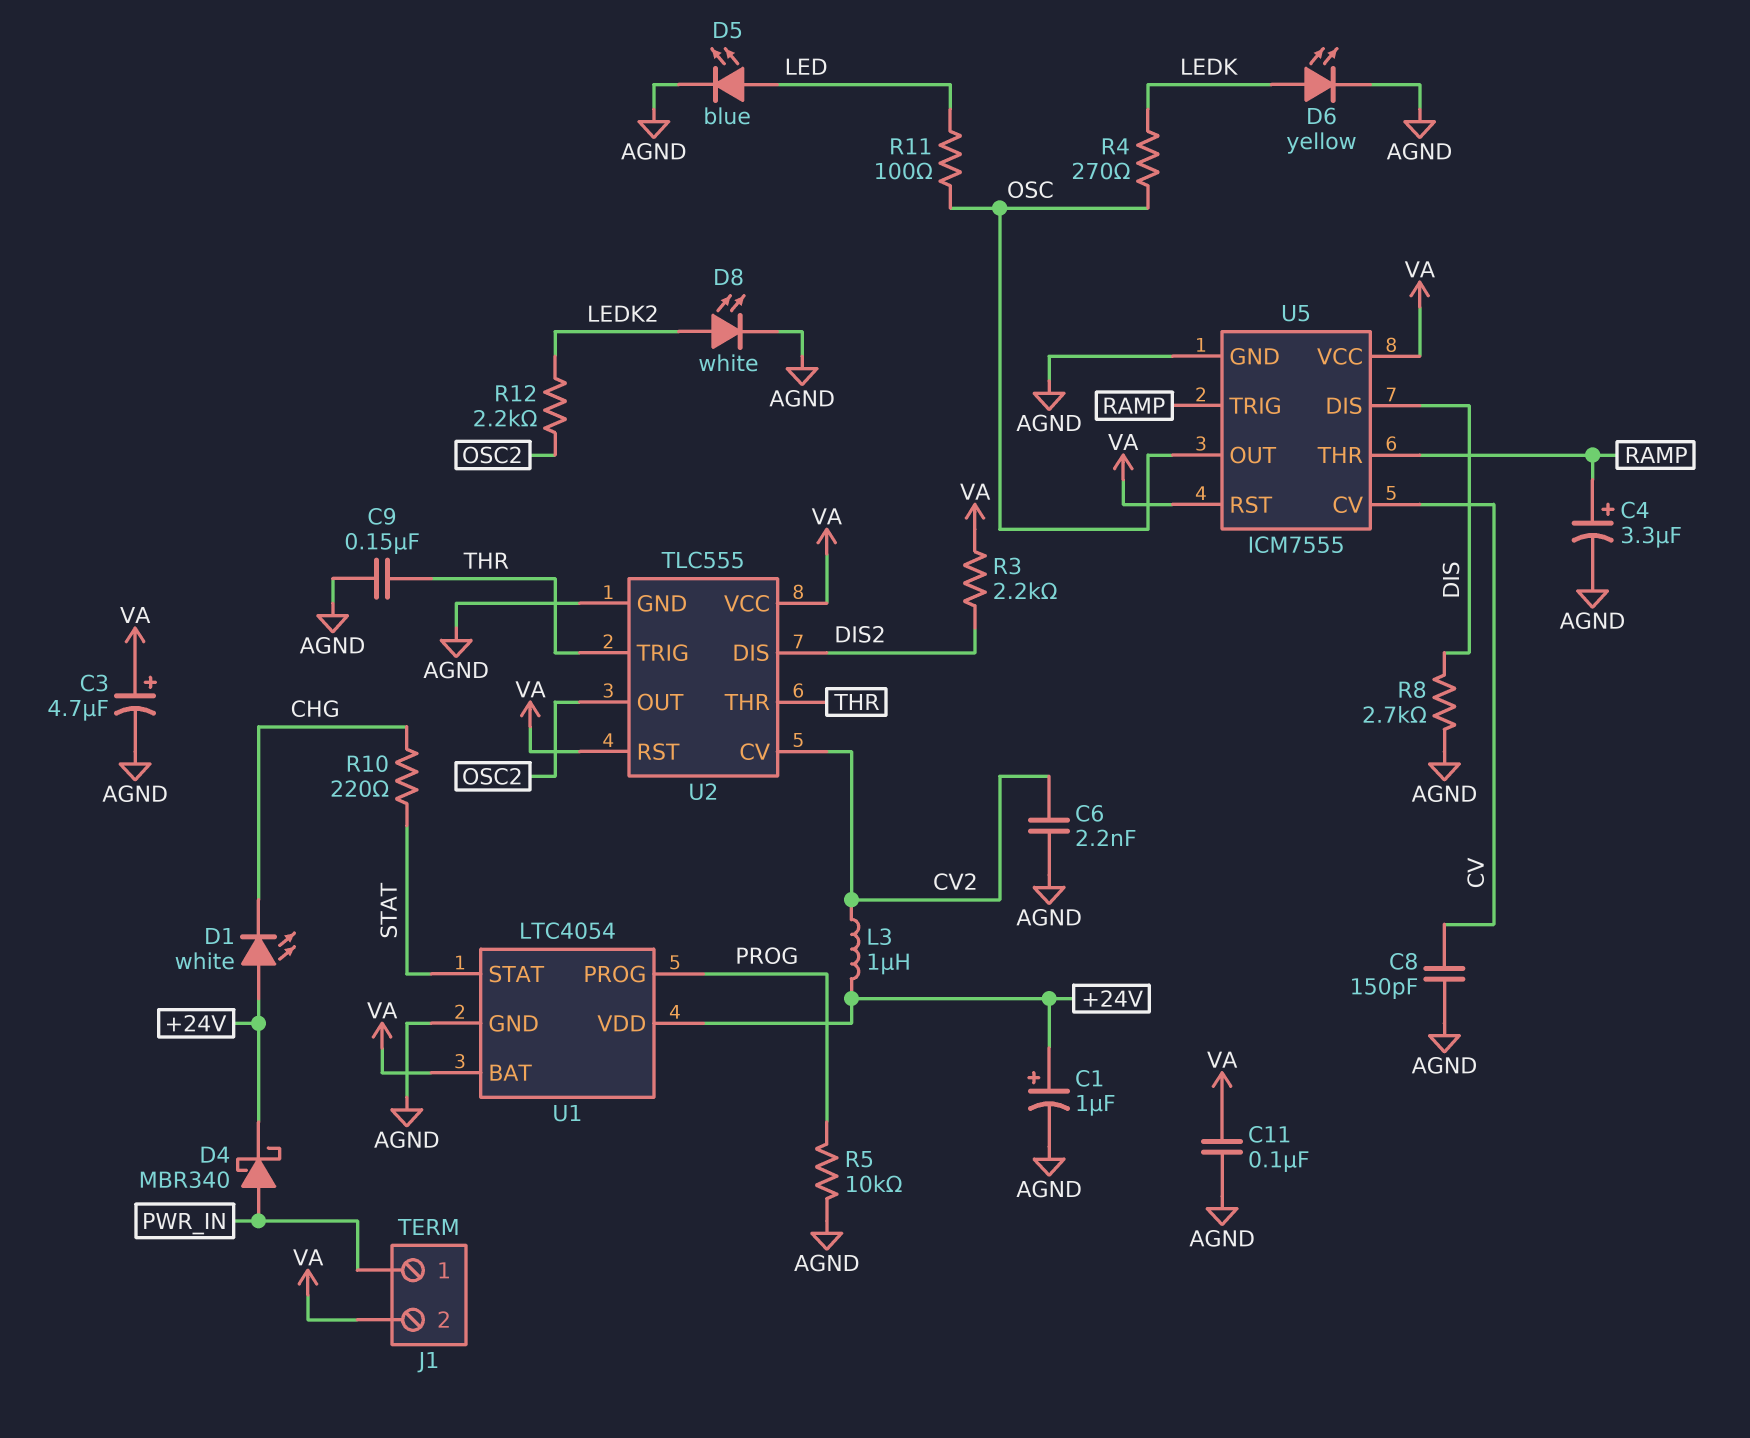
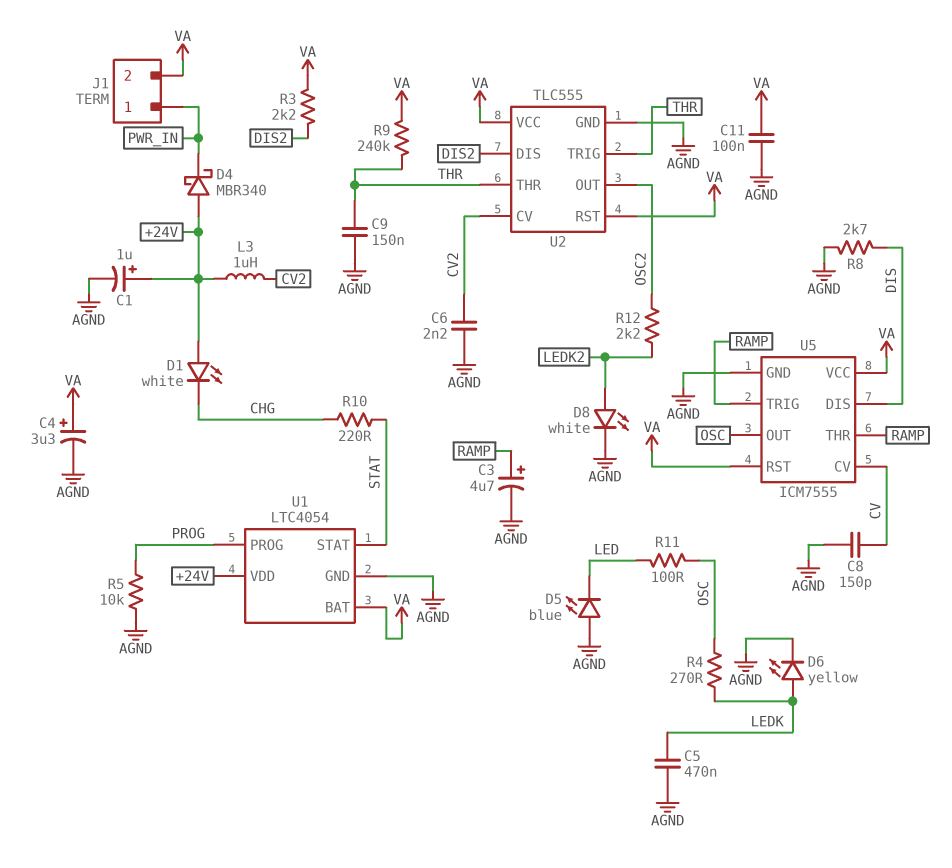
C3: 4.7uF (plus VA, minus AGND) -> 4.7uF (plus RAMP, minus AGND)
C4: 3.3uF (plus RAMP, minus AGND) -> 3.3uF (plus VA, minus AGND)
C5: none -> 470nF (AGND, LEDK)
D4: schottky MBR340 (A PWR_IN, K +24V) -> schottky MBR340 (A +24V, K PWR_IN)
D5: LED blue (A LED, K AGND) -> LED blue (A AGND, K LED)
R9: none -> 240k (THR, VA)

